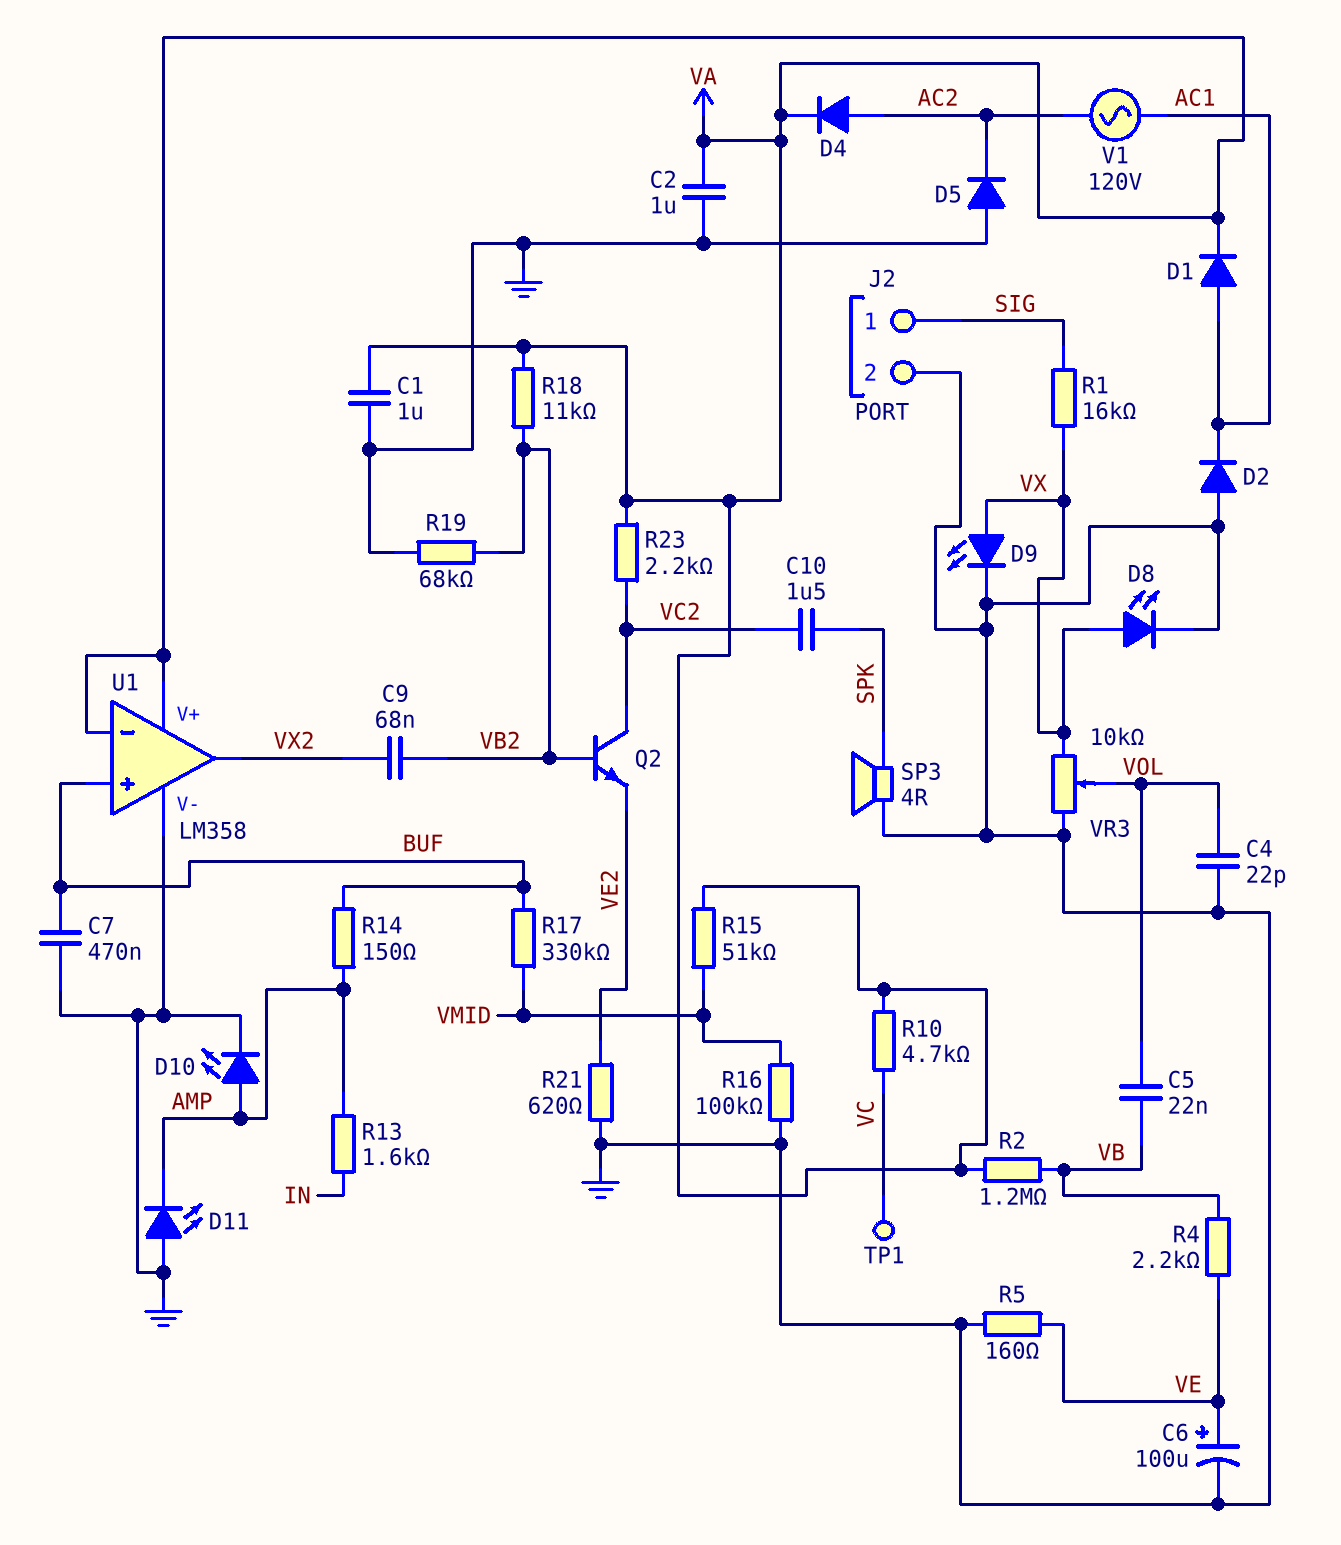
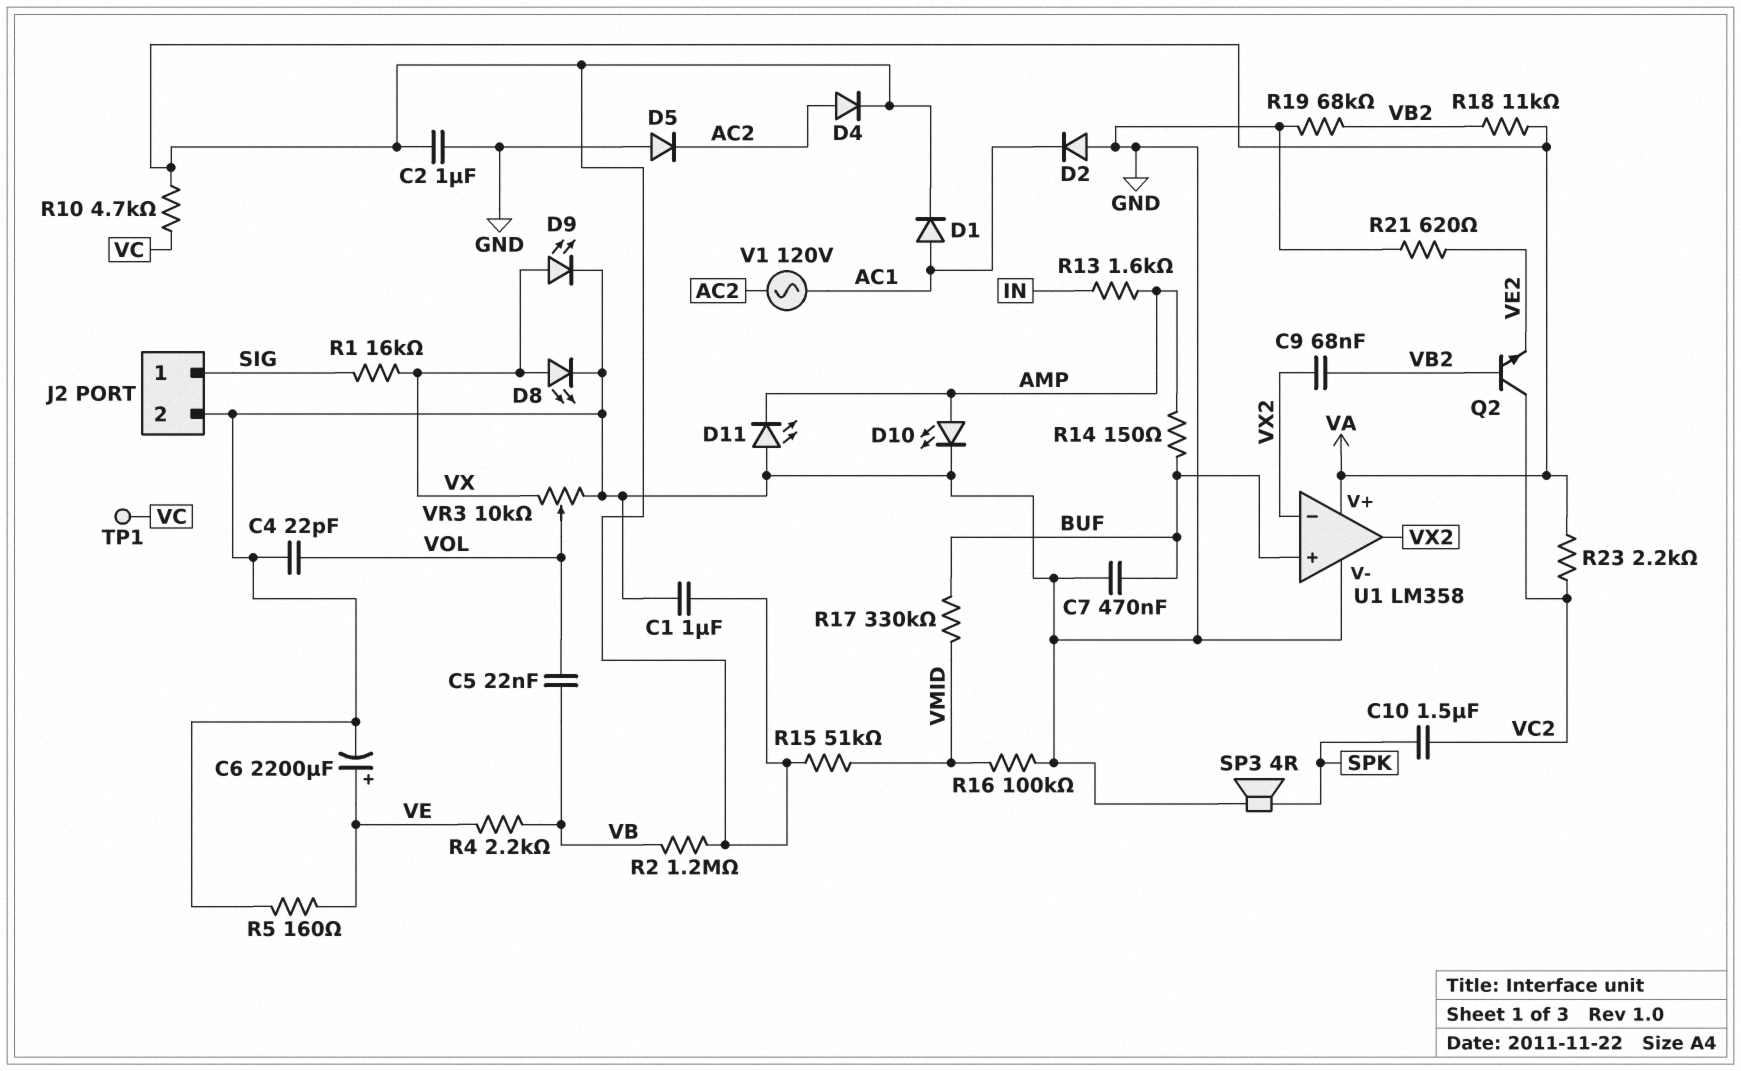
C6: 100uF (plus VE, minus GND) -> 2200uF (plus VE, minus GND)
U1 pin in-: VA -> VX2

